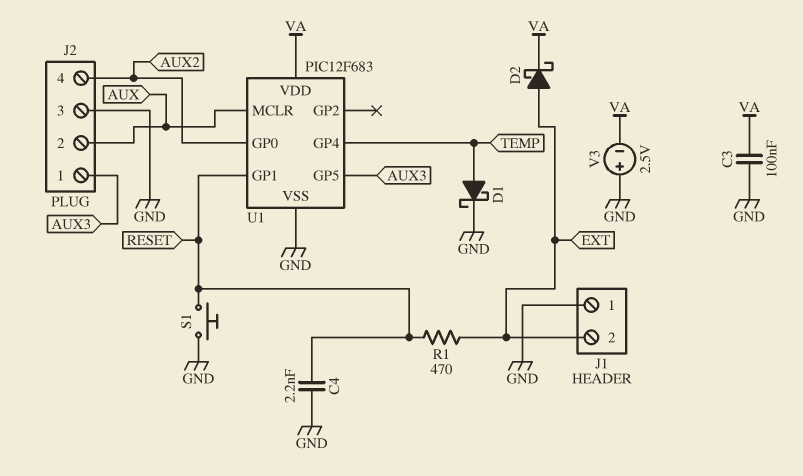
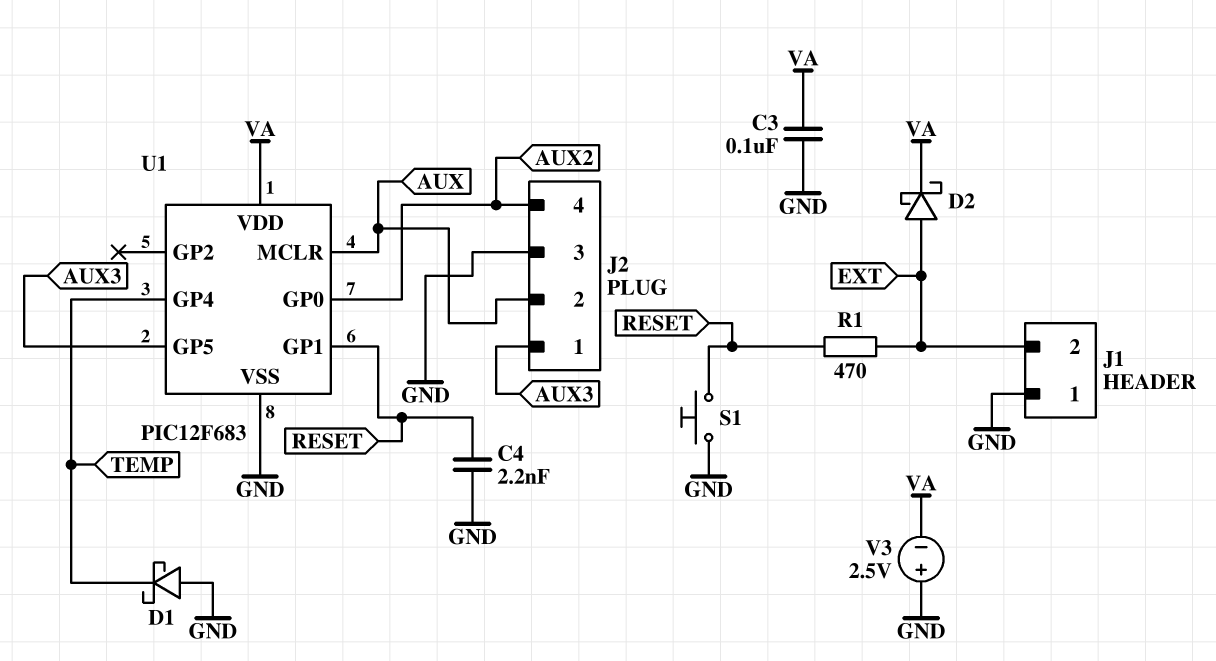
D1: schottky (A TEMP, K GND) -> schottky (A GND, K TEMP)

